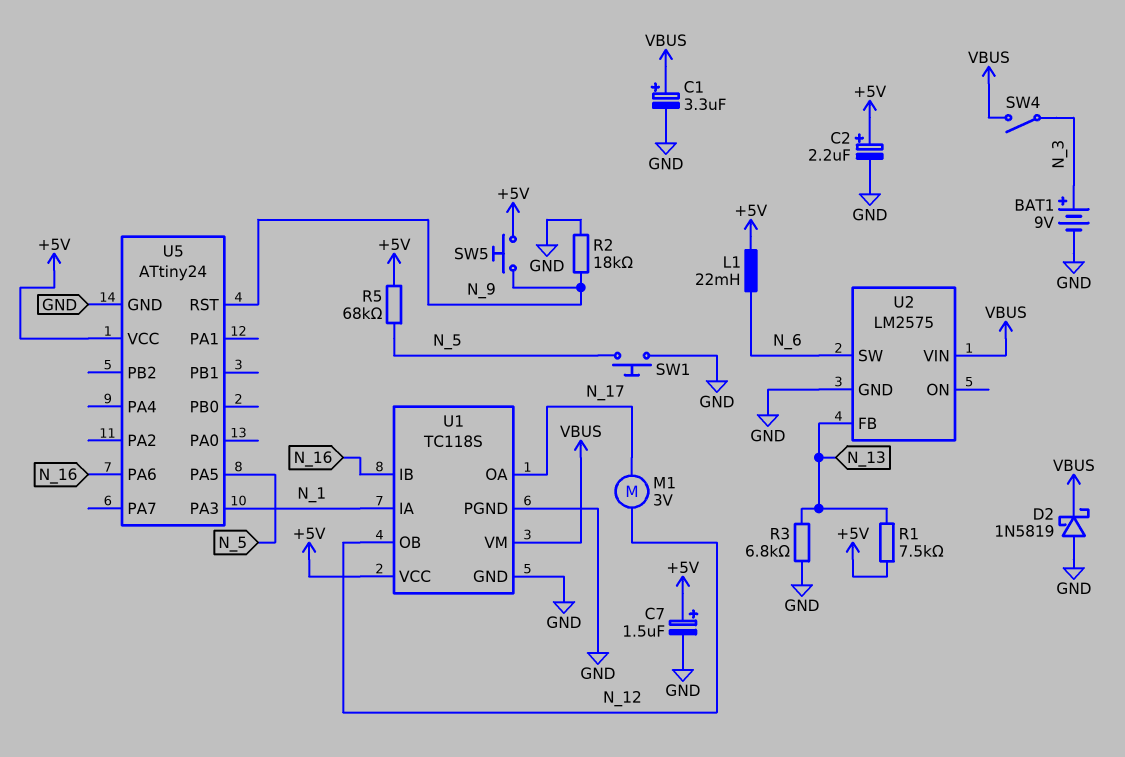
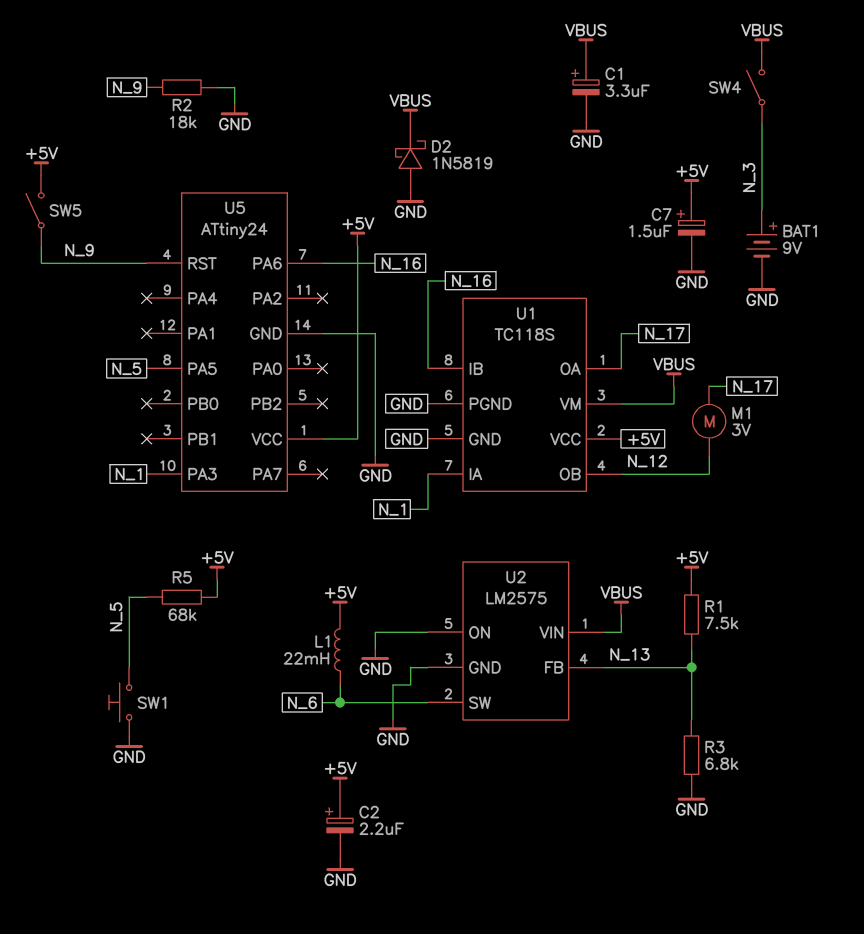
SW5: button (+5V, N_9) -> switch (+5V, N_9)
U2 pin ON: none -> GND

